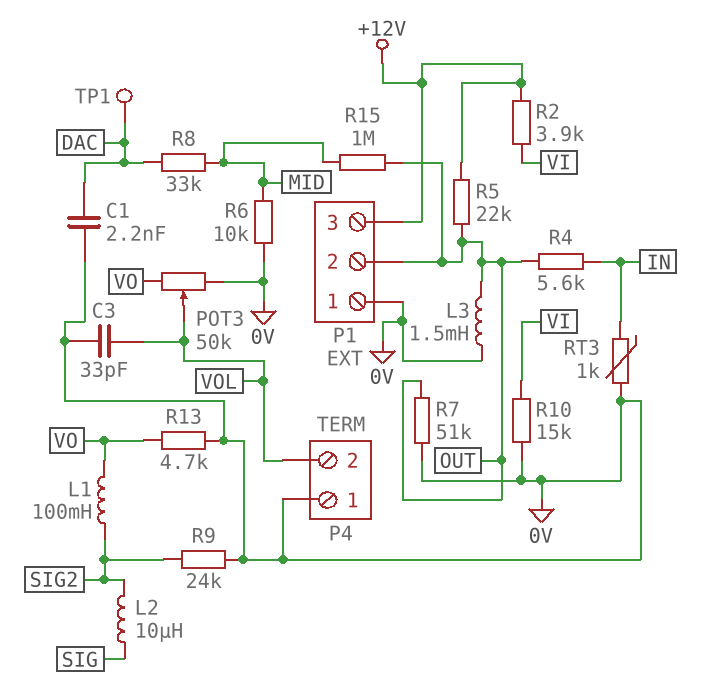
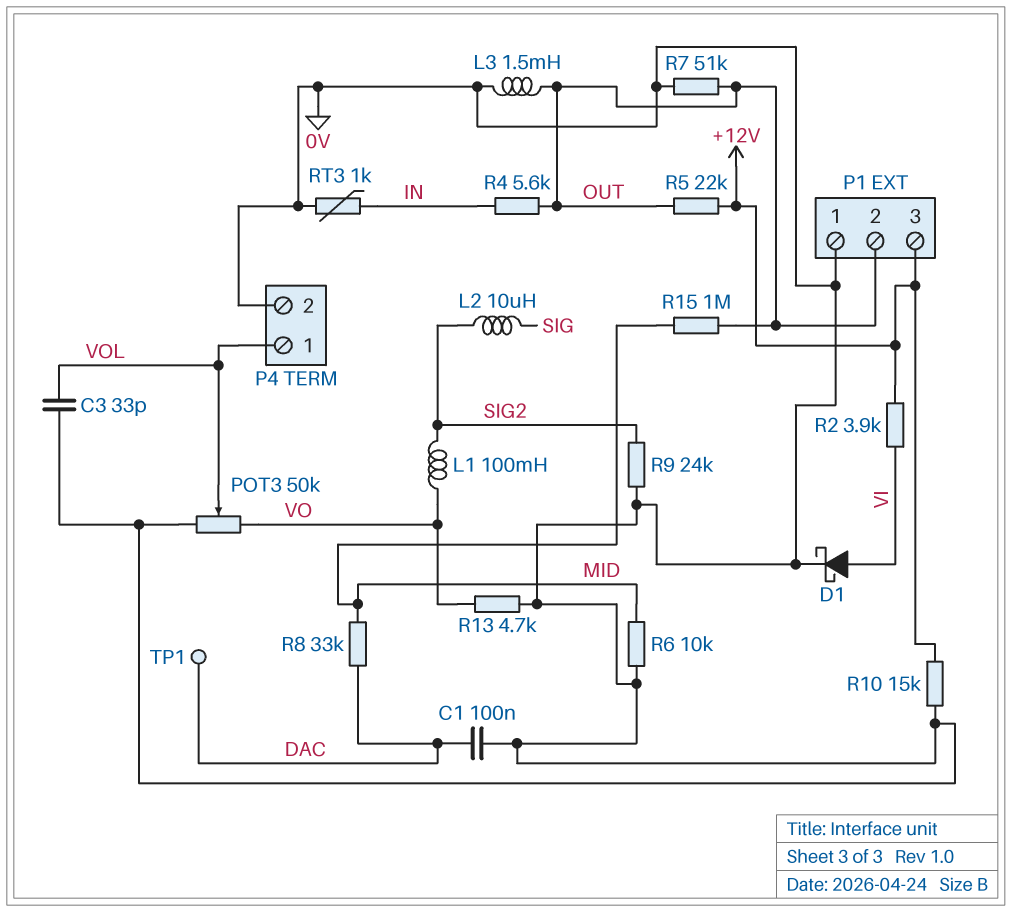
C1: 2.2nF (0V, DAC) -> 100nF (0V, DAC)
D1: none -> schottky (A VI, K 0V)
P4 pin 1: 0V -> VOL
P4 pin 2: VOL -> 0V
R10: 15k (0V, VI) -> 15k (+12V, 0V)

